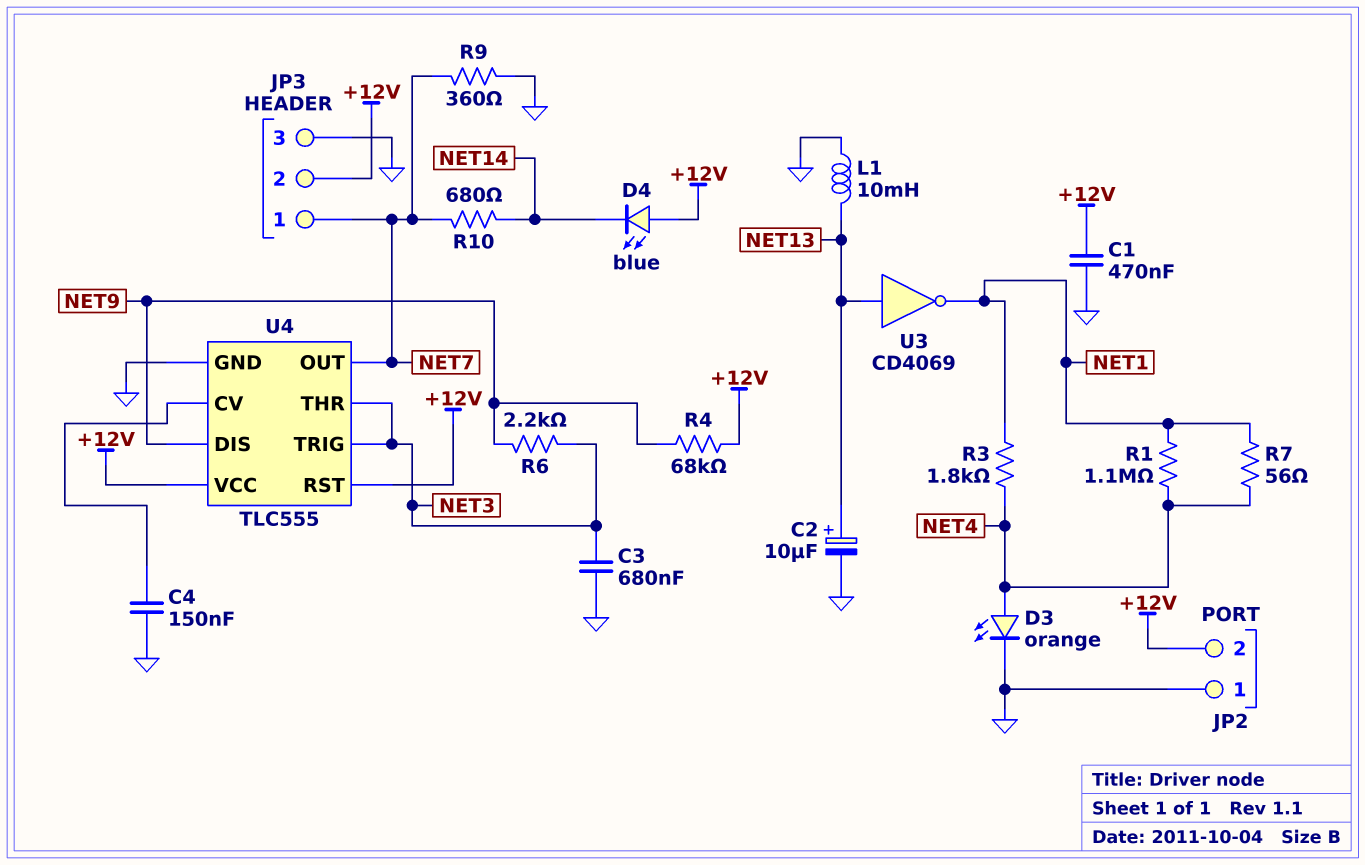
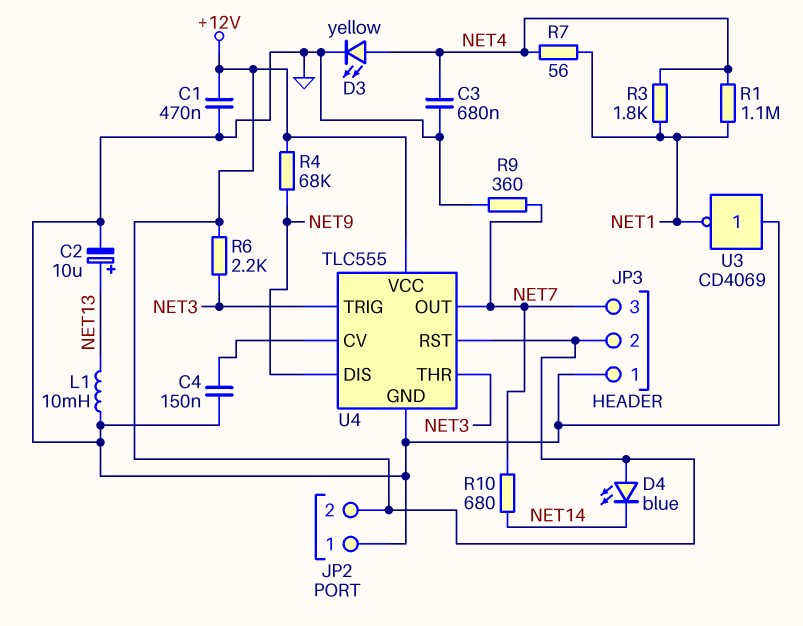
C3: 680nF (GND, NET3) -> 680nF (GND, NET4)
D3: LED orange (A NET4, K GND) -> LED yellow (A NET4, K GND)
JP3 pin 1: NET7 -> GND
JP3 pin 3: GND -> NET7
R6: 2.2k (NET3, NET9) -> 2.2k (+12V, NET3)
U3: NOT CD4069 (in NET13, out NET1) -> NOT CD4069 (in GND, out NET1)

